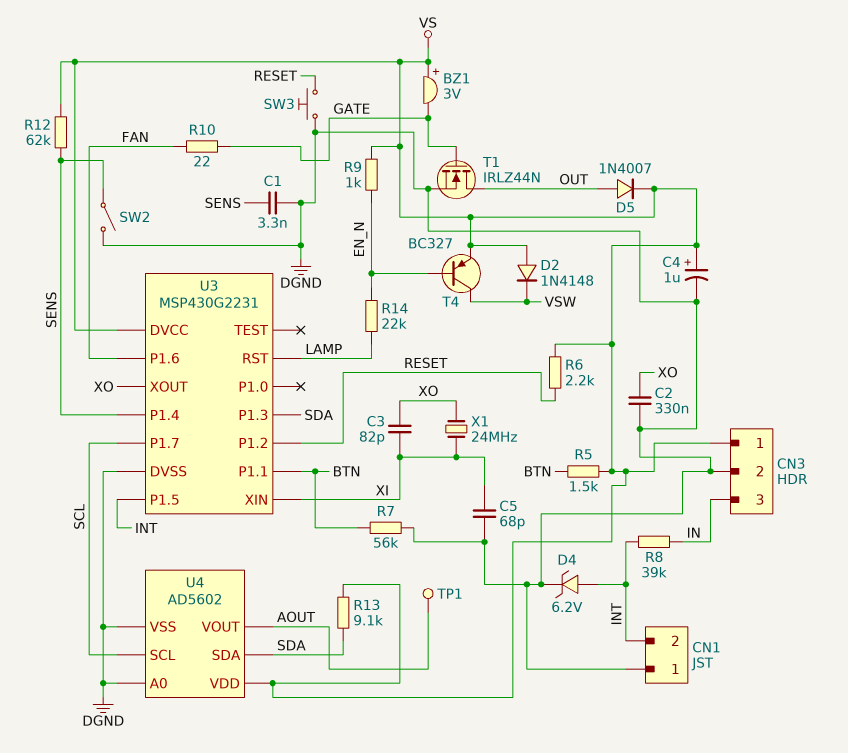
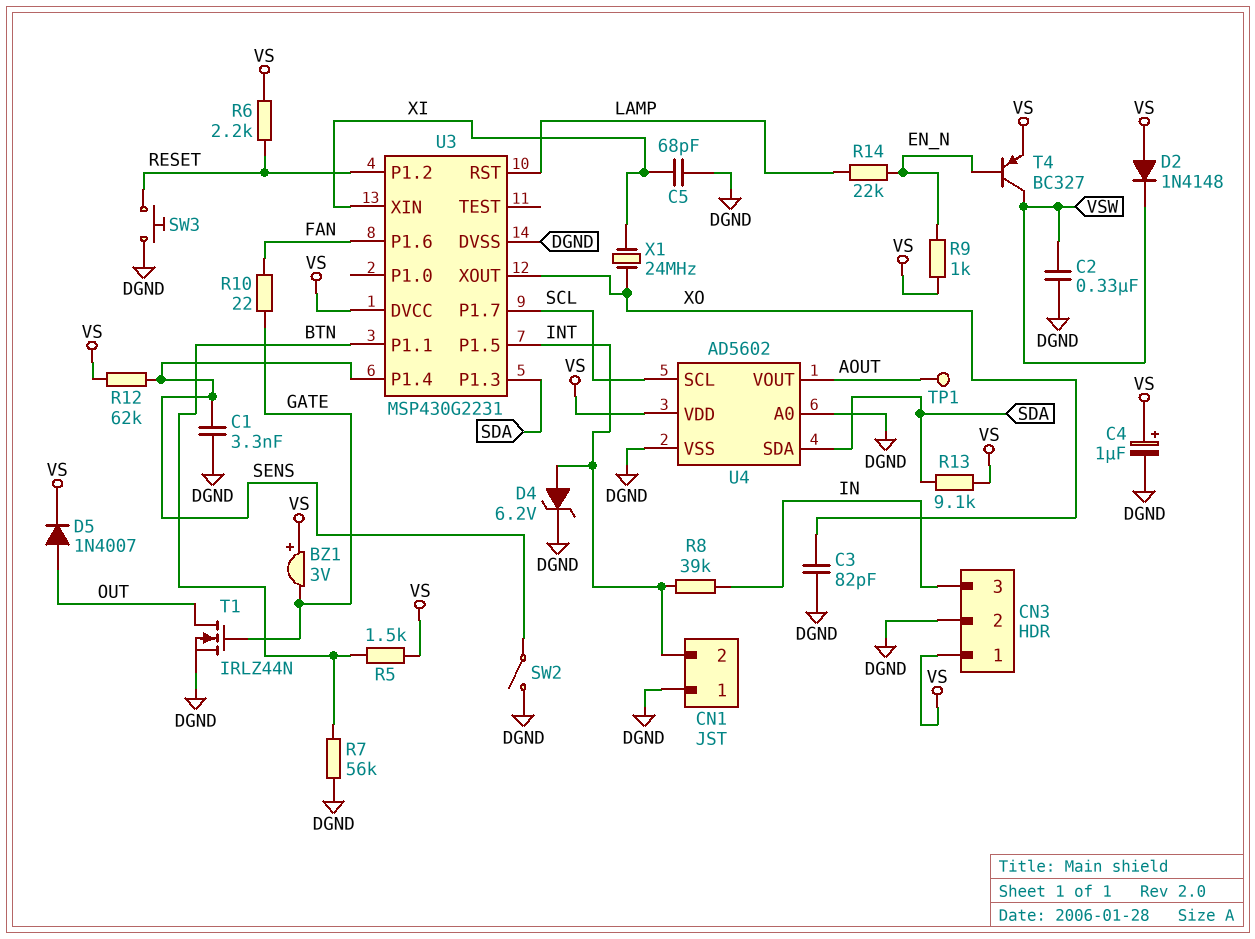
C2: 330nF (DGND, XO) -> 330nF (DGND, VSW)
C3: 82pF (XI, XO) -> 82pF (DGND, XO)

